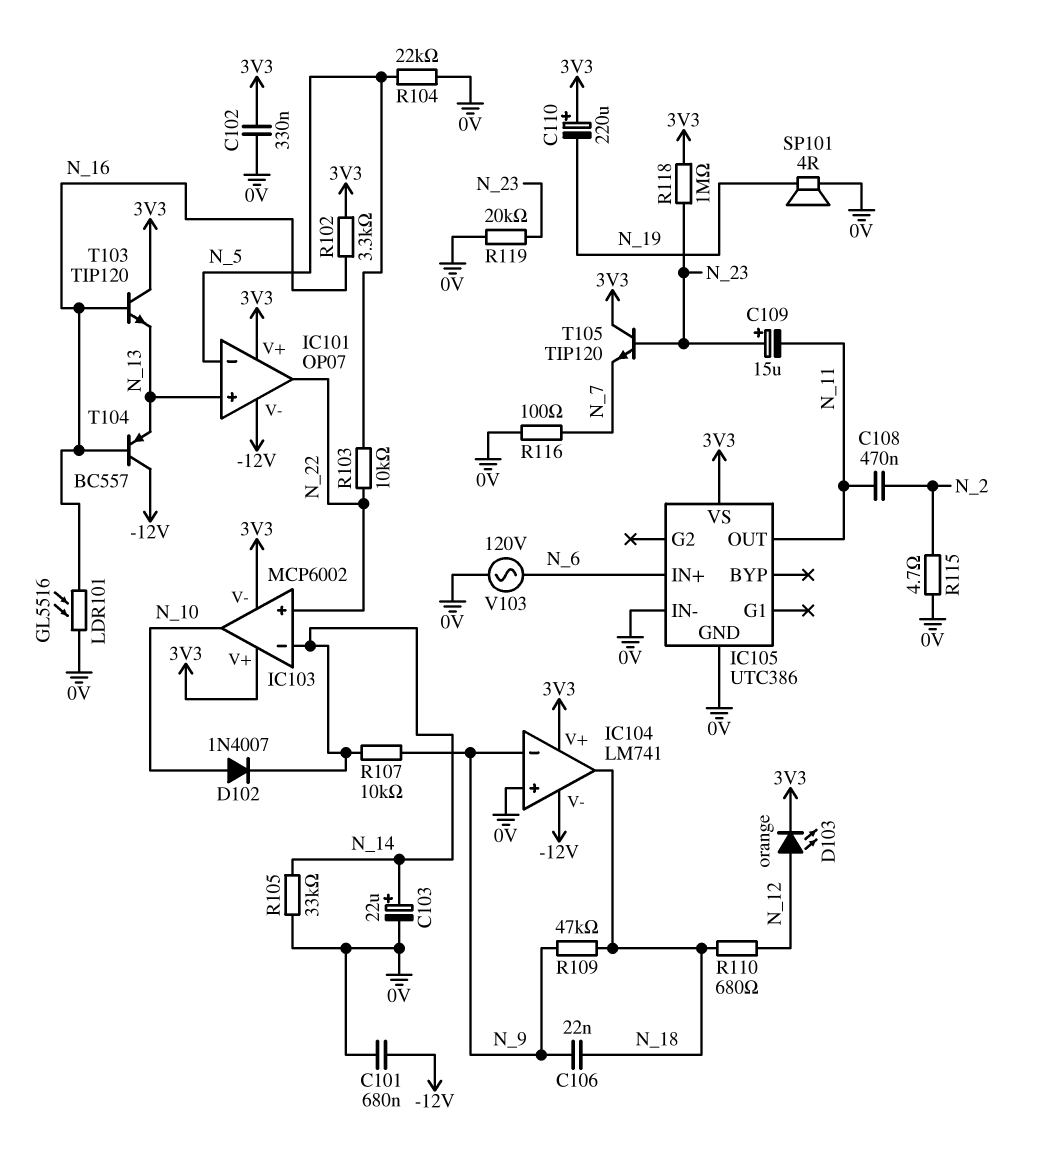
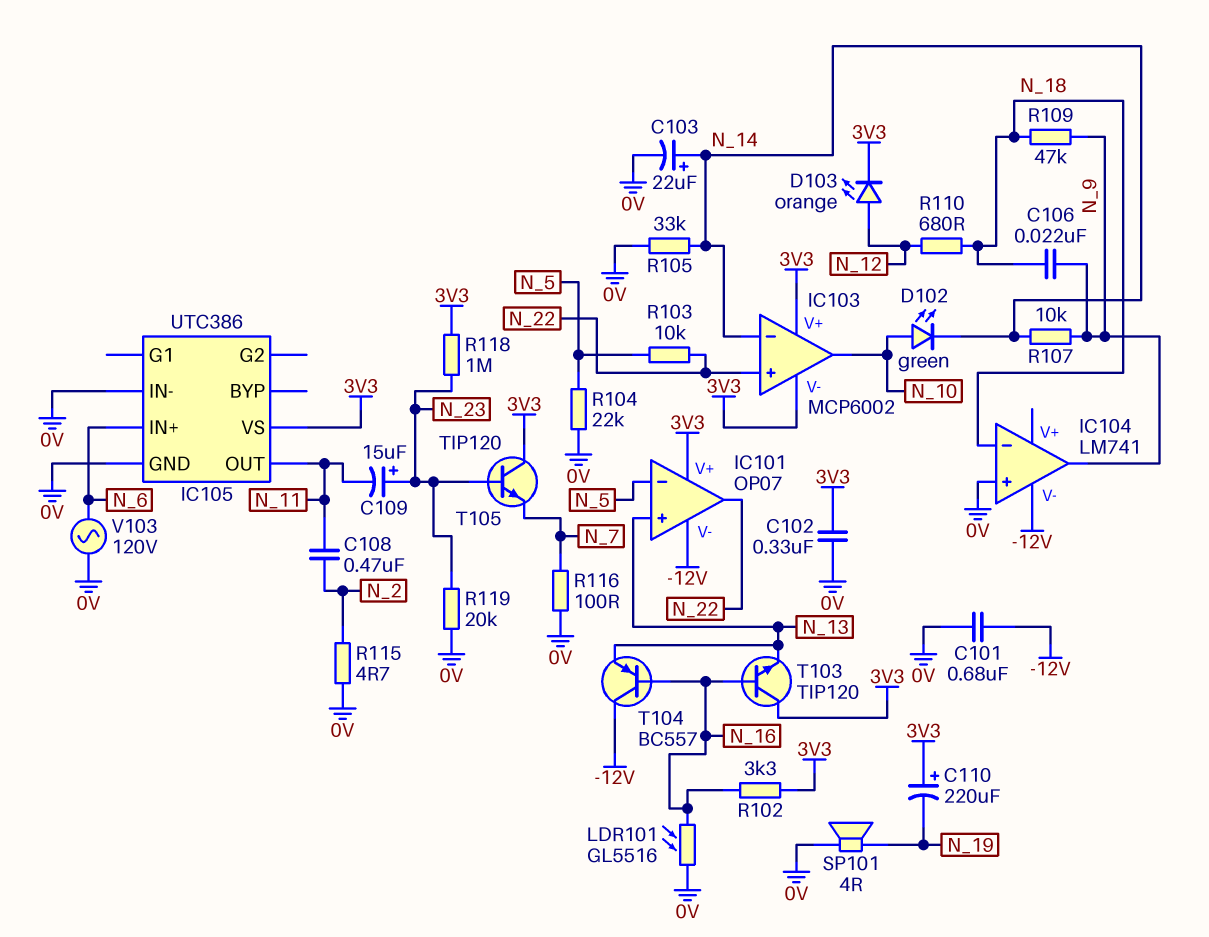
D102: diode 1N4007 (A N_10, K N_14) -> LED green (A N_10, K N_14)
IC104 pin V+: 3V3 -> none
IC104 pin in-: N_9 -> N_18
IC104 pin out: N_18 -> N_9

